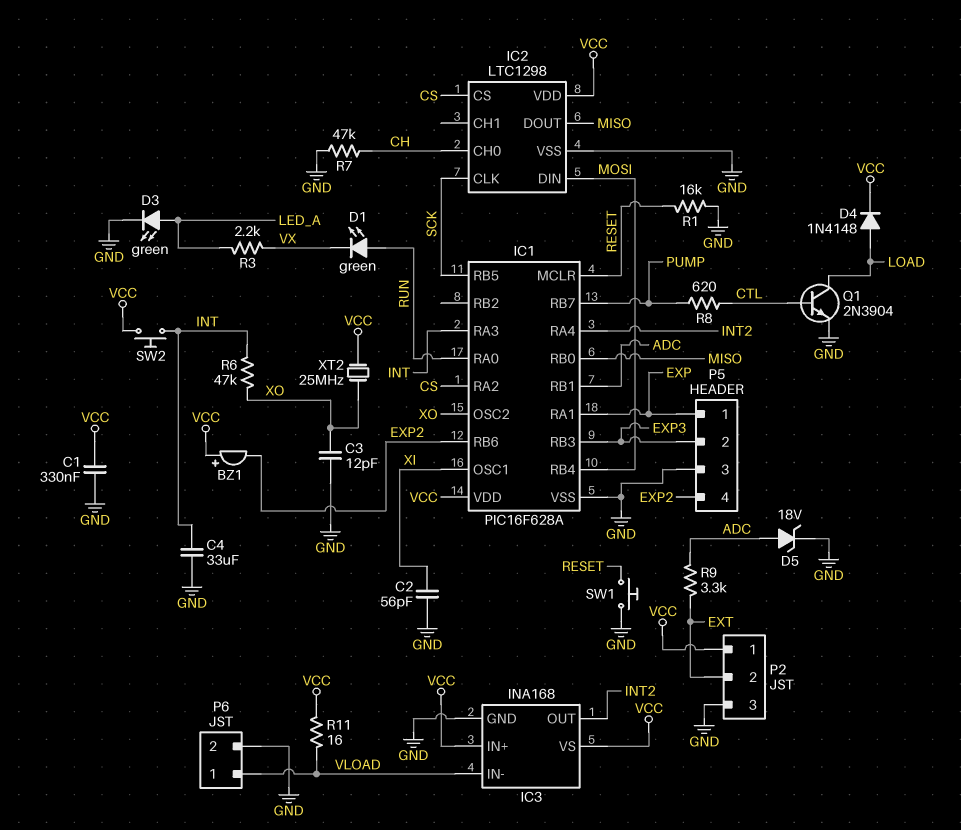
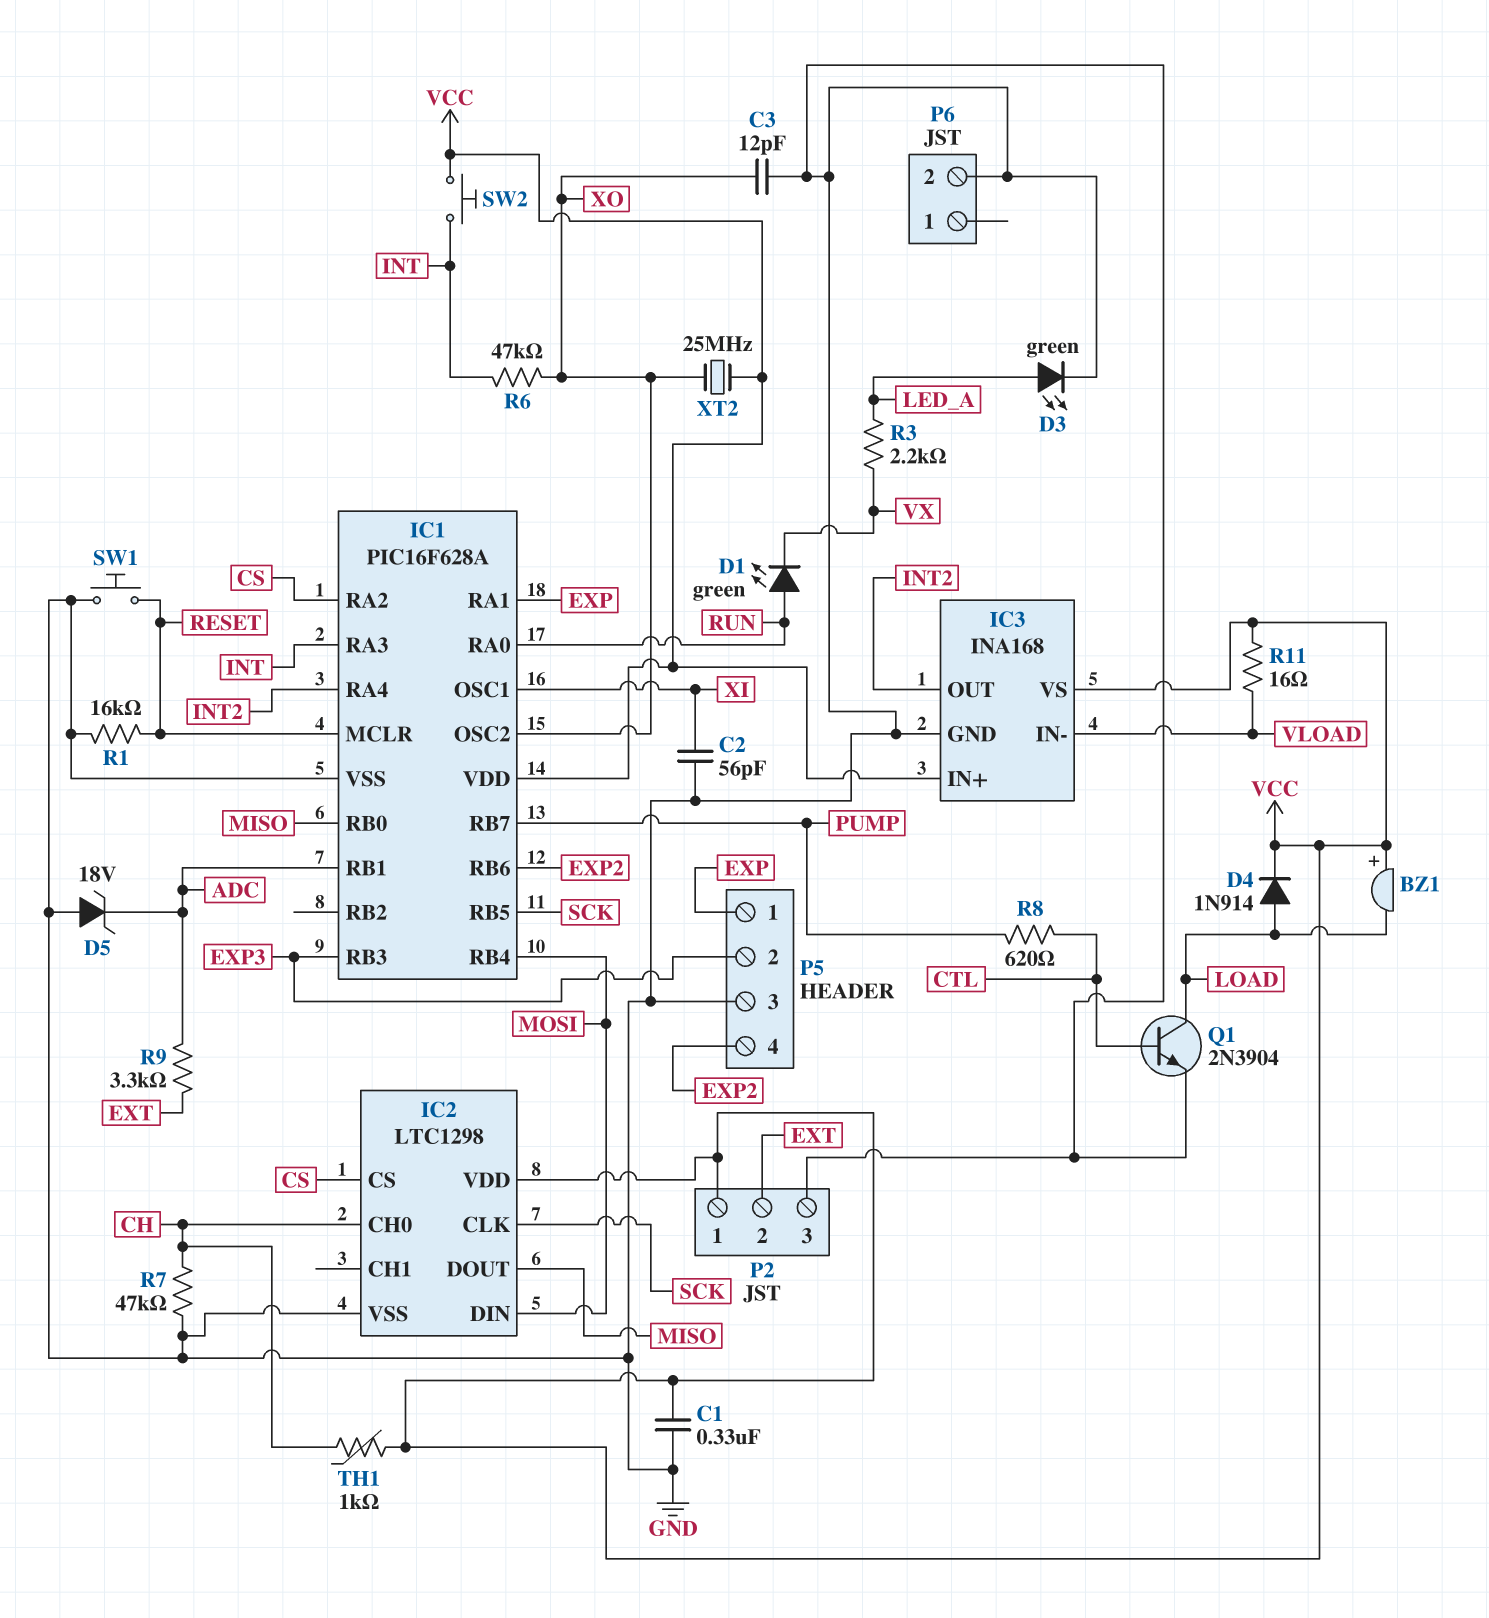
BZ1: buzzer (plus VCC, minus EXP2) -> buzzer (plus VCC, minus LOAD)
C4: 33uF (GND, INT) -> none
D4: diode 1N4148 (A LOAD, K VCC) -> diode 1N914 (A LOAD, K VCC)
D5: zener 18V (A ADC, K GND) -> zener 18V (A GND, K ADC)
P6 pin 1: VLOAD -> none
TH1: none -> 1k (CH, VCC)

